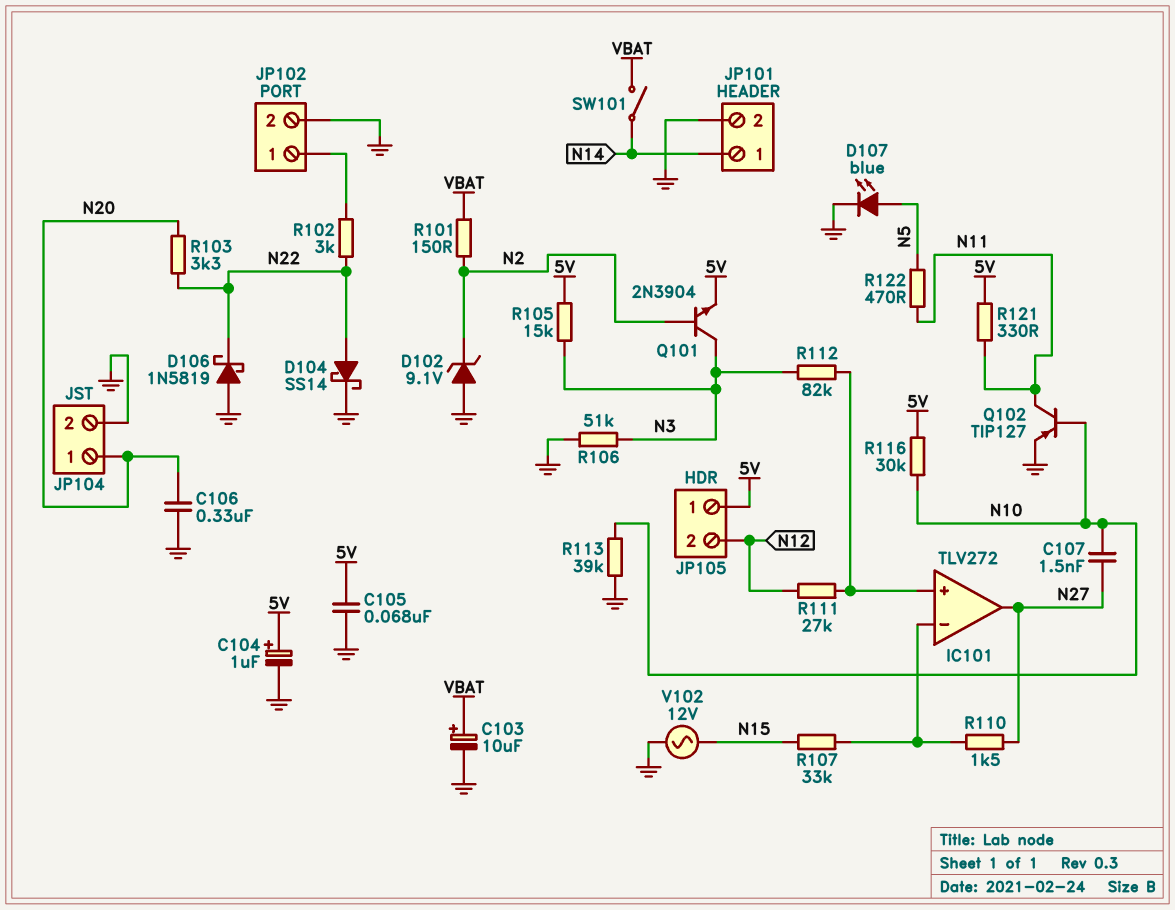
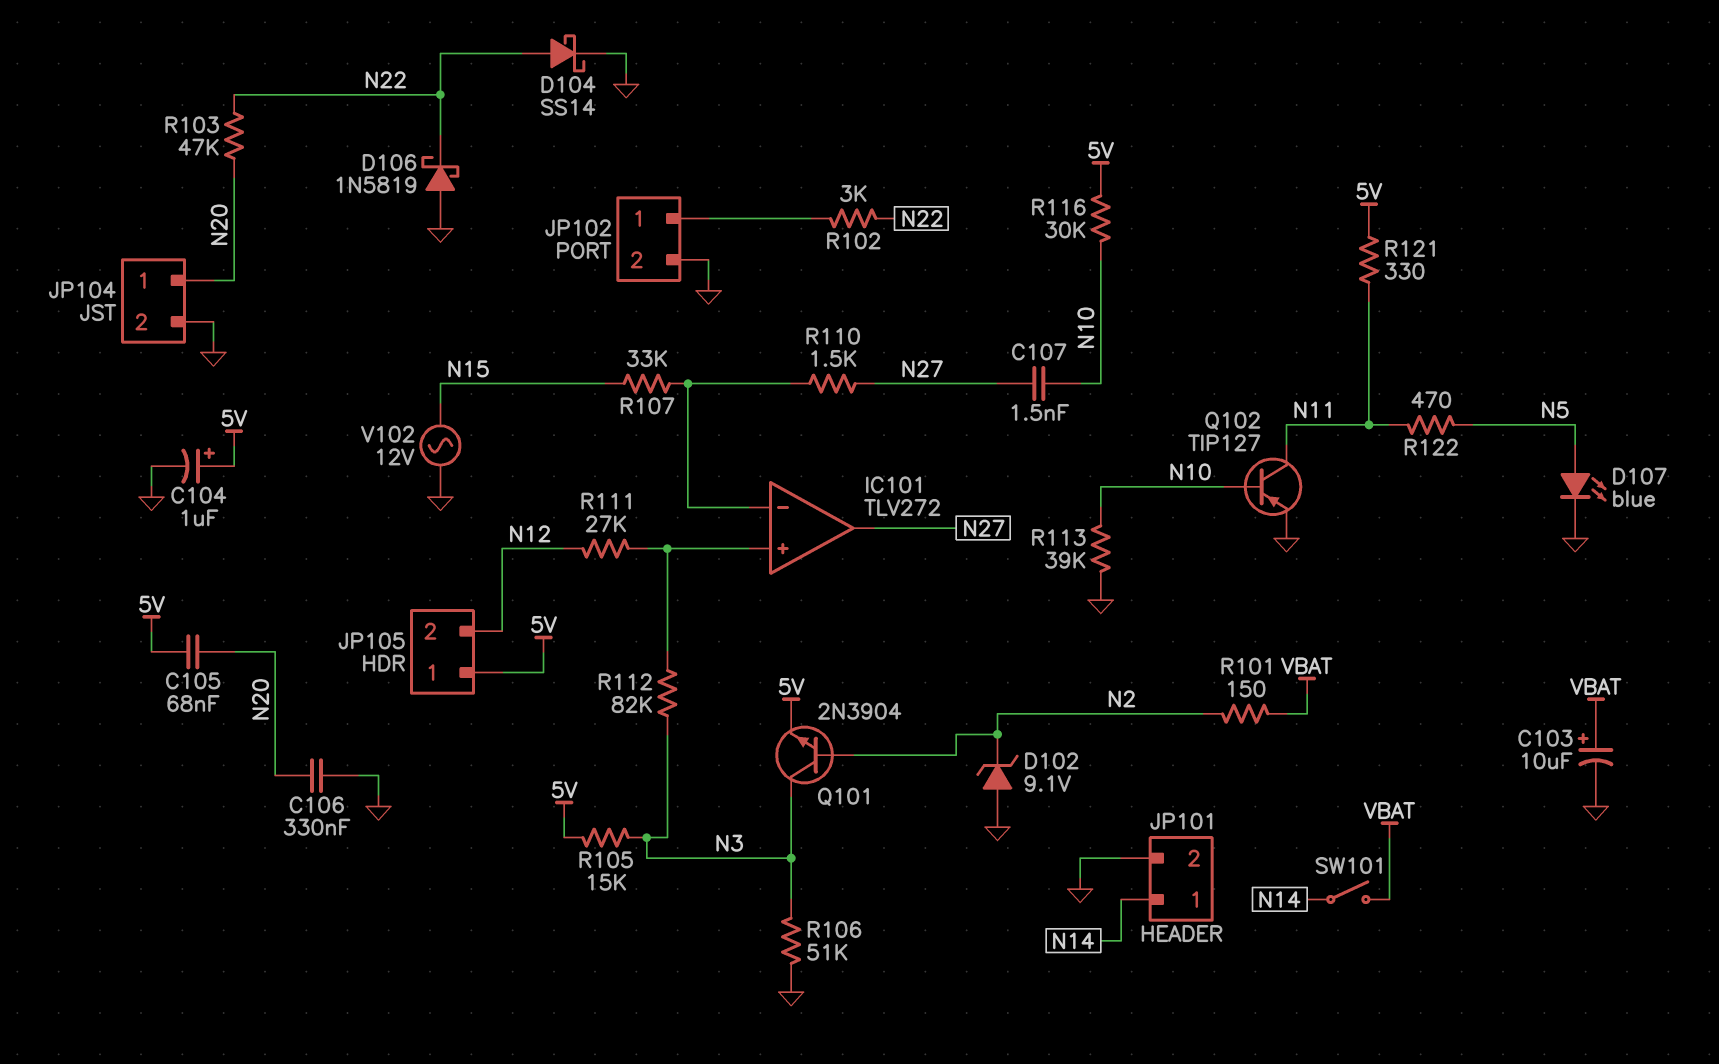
C105: 68nF (5V, GND) -> 68nF (5V, N20)
R103: 3.3k (N20, N22) -> 47k (N20, N22)

